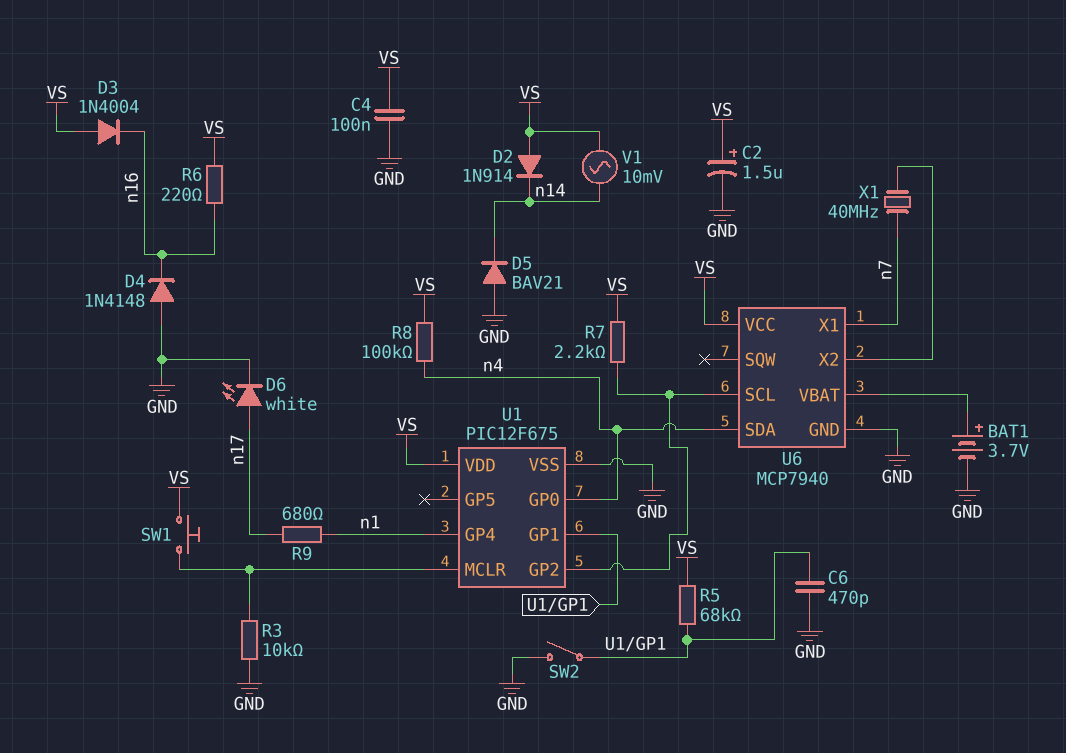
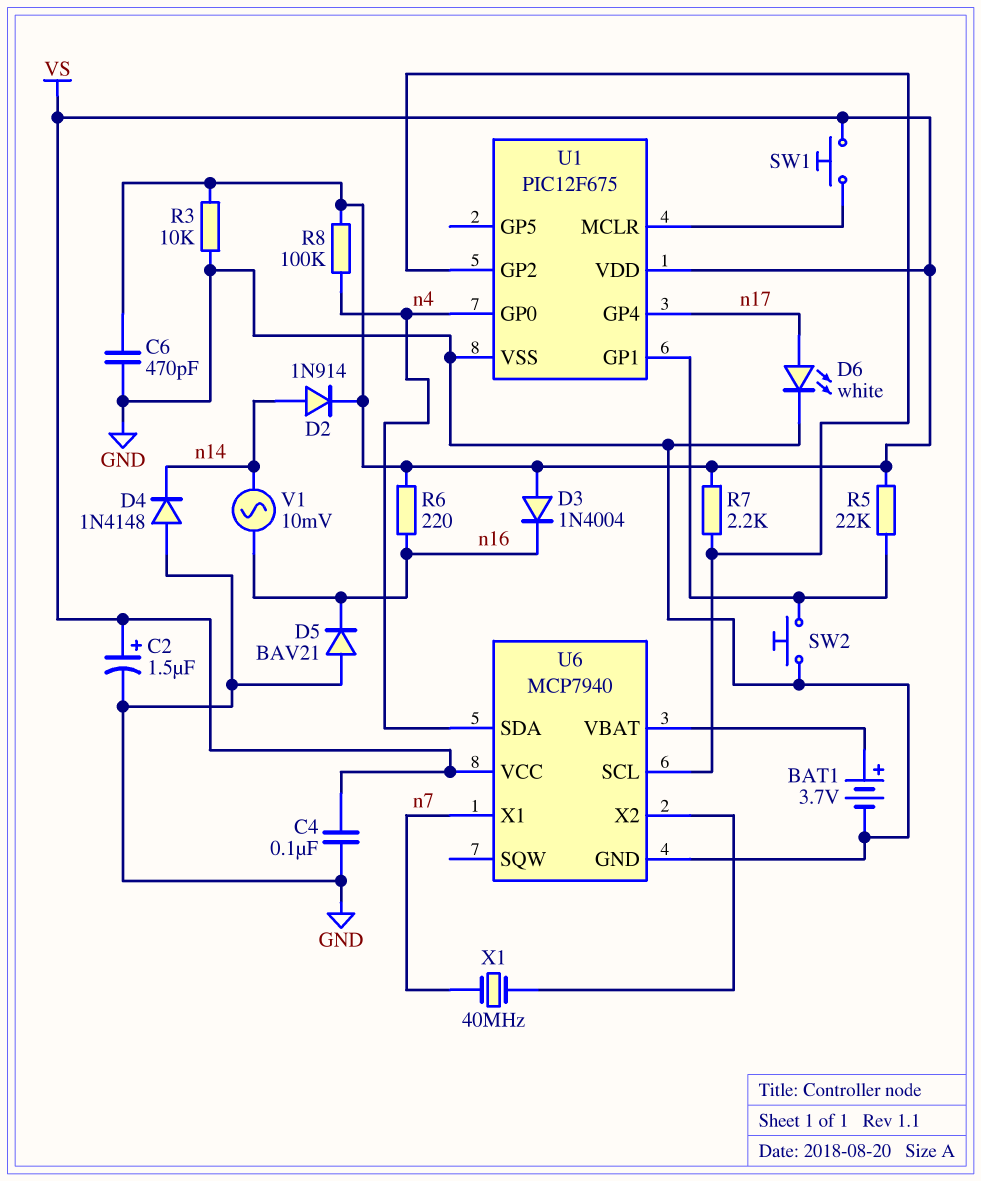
C6: 470pF (GND, U1/GP1) -> 470pF (GND, VS)
D2: diode 1N914 (A VS, K n14) -> diode 1N914 (A n14, K VS)
D4: diode 1N4148 (A GND, K n16) -> diode 1N4148 (A GND, K n14)
D5: diode BAV21 (A GND, K n14) -> diode BAV21 (A GND, K n16)
R3: 10k (GND, U1/MCLR) -> 10k (GND, VS)
R5: 68k (U1/GP1, VS) -> 22k (U1/GP1, VS)
R9: 680 (n1, n17) -> none
SW2: switch (GND, U1/GP1) -> button (GND, U1/GP1)
U1 pin GP4: n1 -> n17
V1: AC 10mV (VS, n14) -> AC 10mV (n14, n16)

